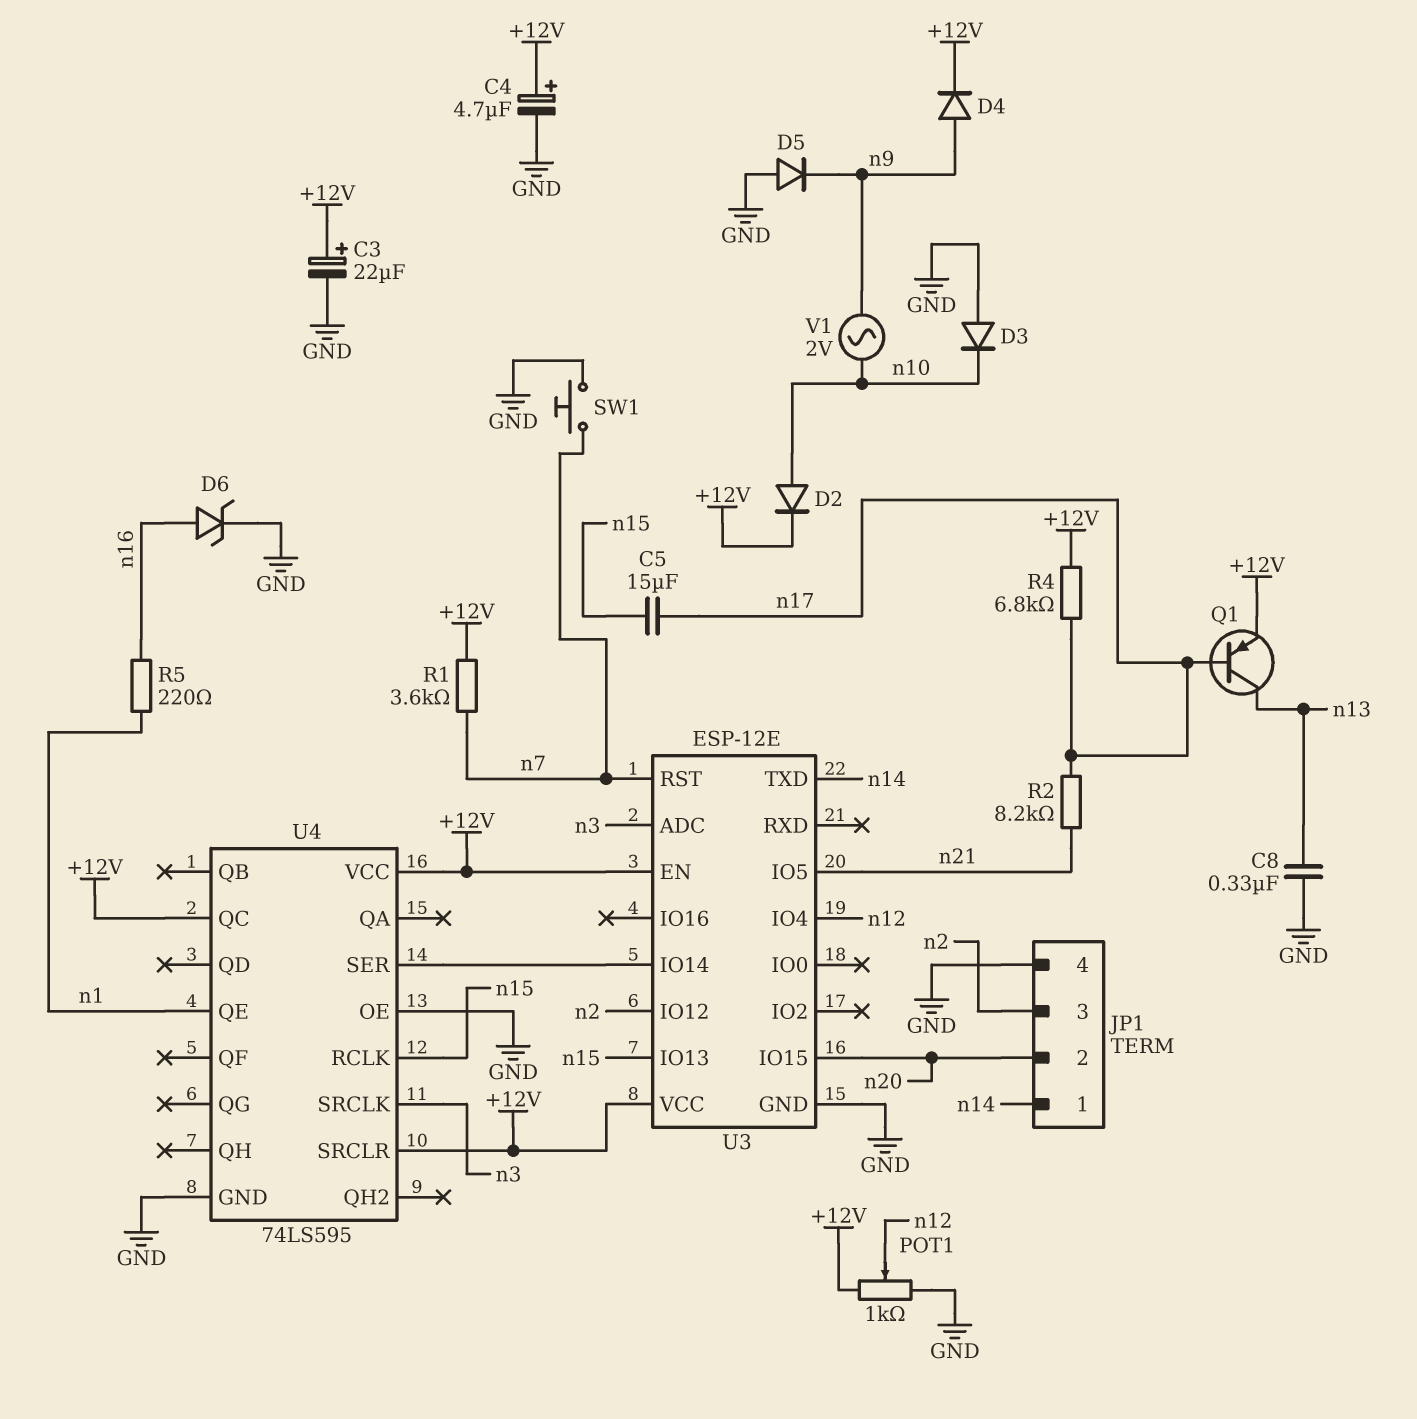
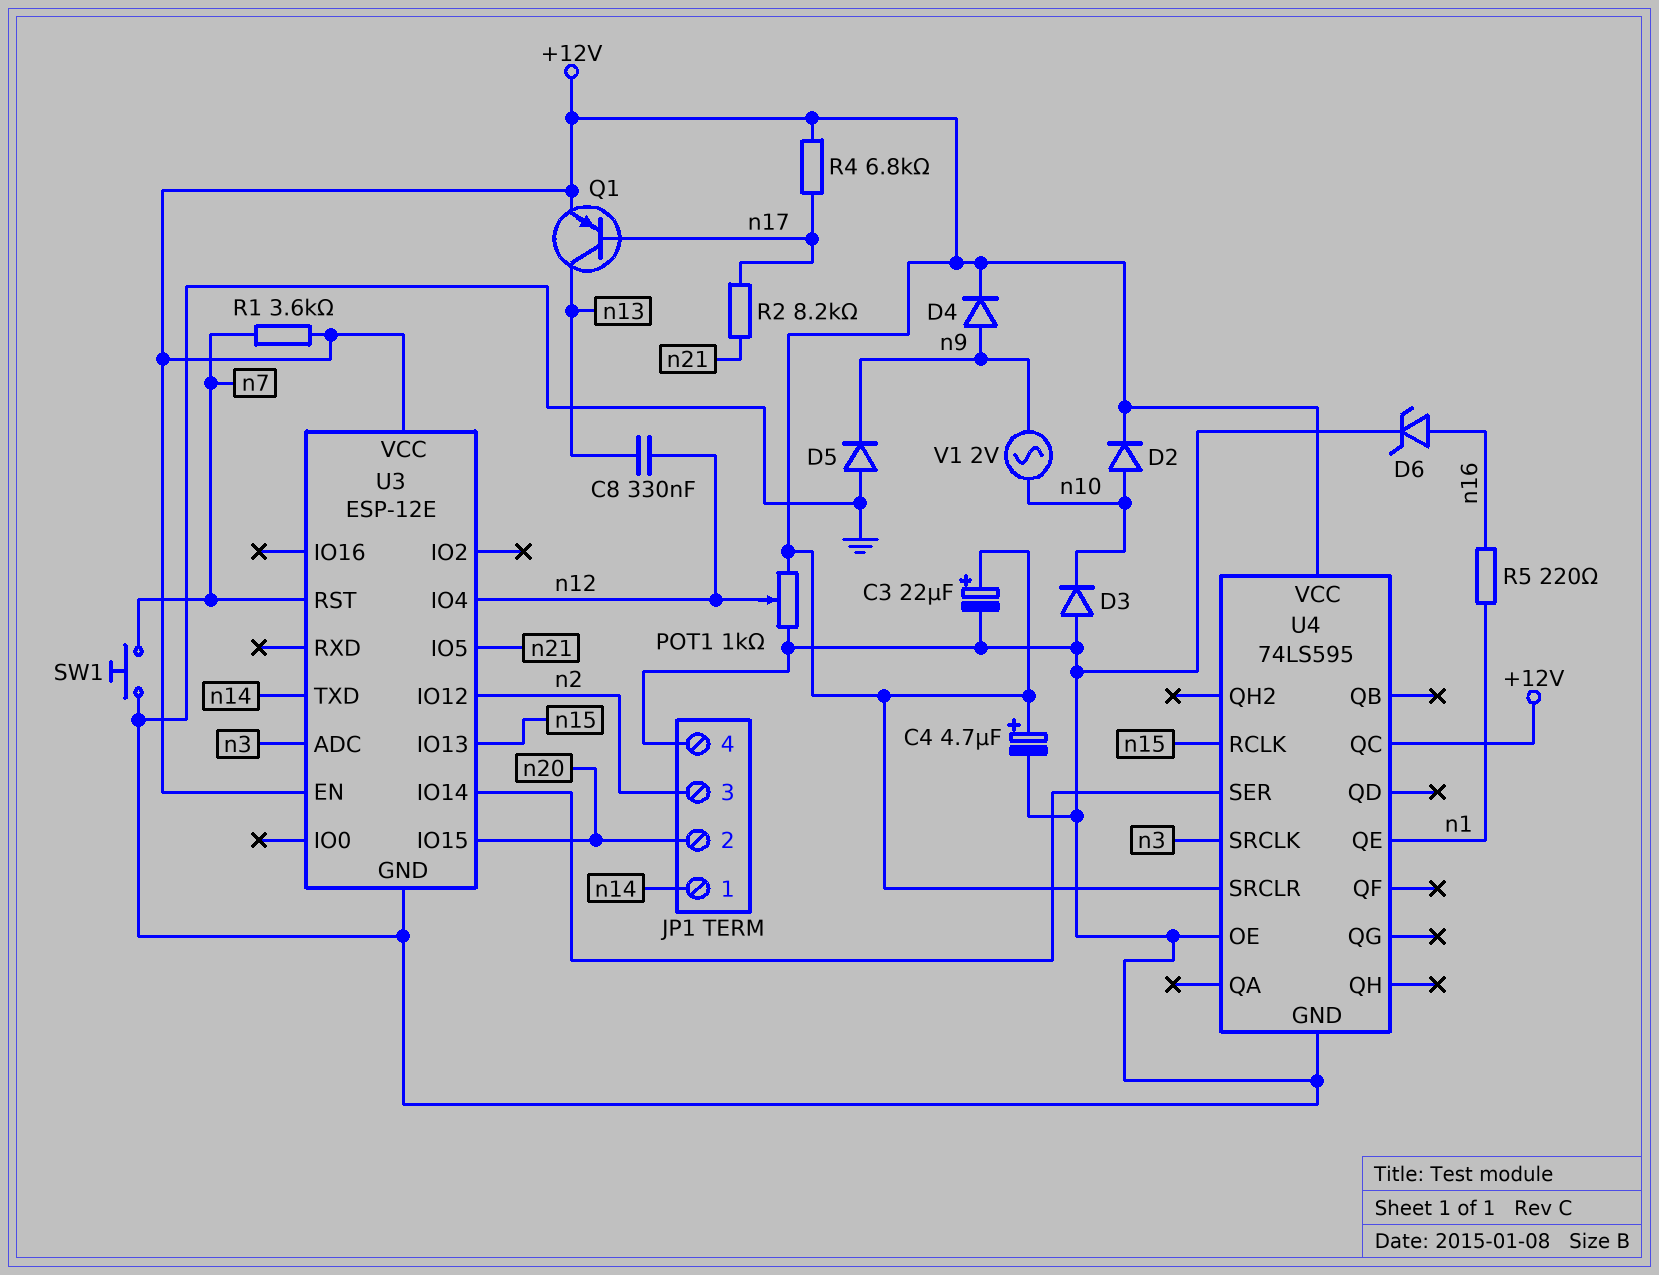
C5: 15uF (n15, n17) -> none
C8: 330nF (GND, n13) -> 330nF (n12, n13)

